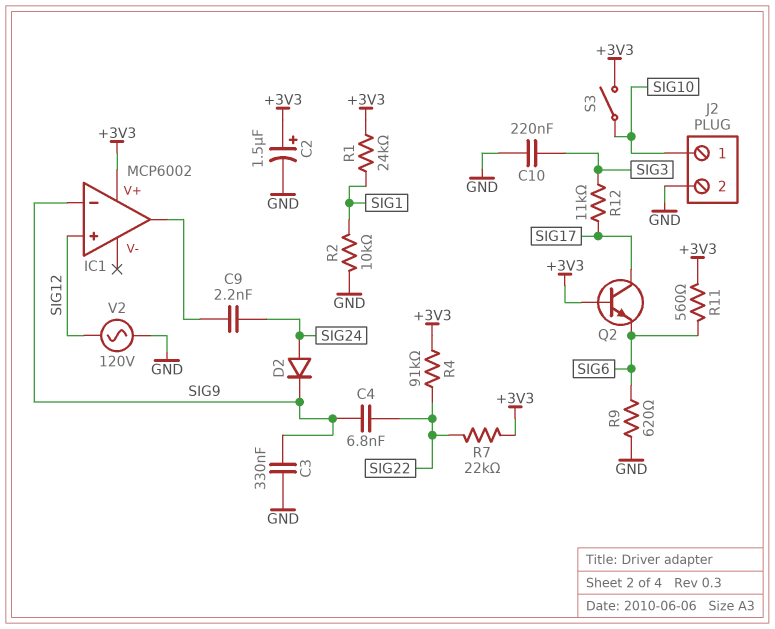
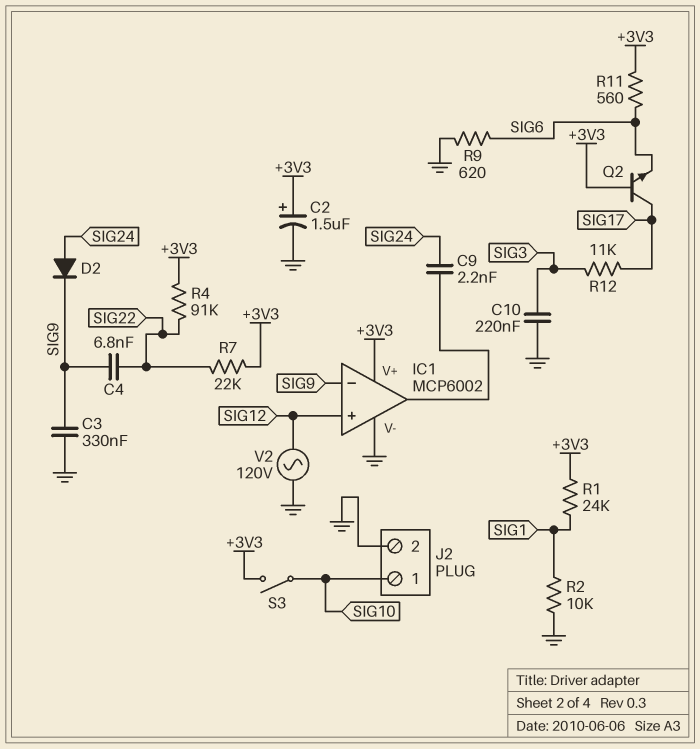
IC1 pin V-: none -> GND

